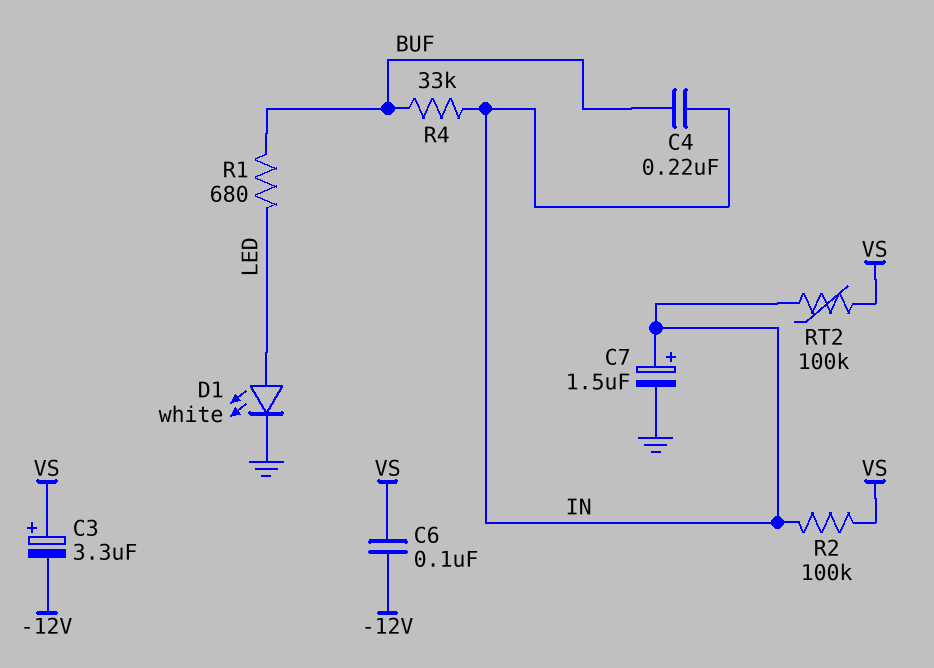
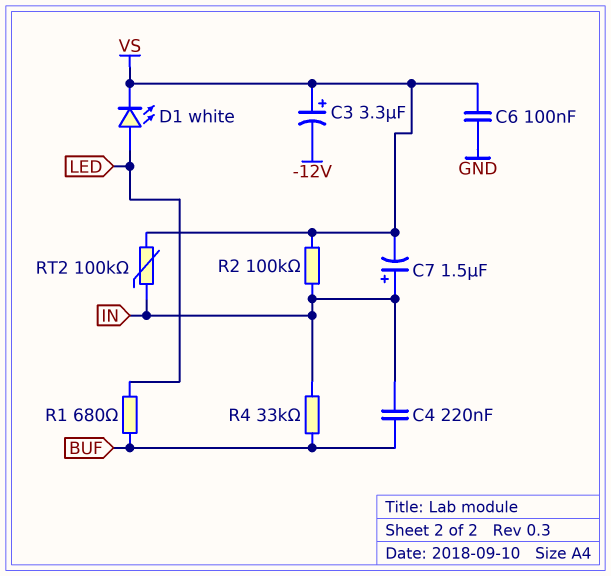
C6: 100nF (-12V, VS) -> 100nF (GND, VS)
C7: 1.5uF (plus IN, minus GND) -> 1.5uF (plus IN, minus VS)
D1: LED white (A LED, K GND) -> LED white (A LED, K VS)

